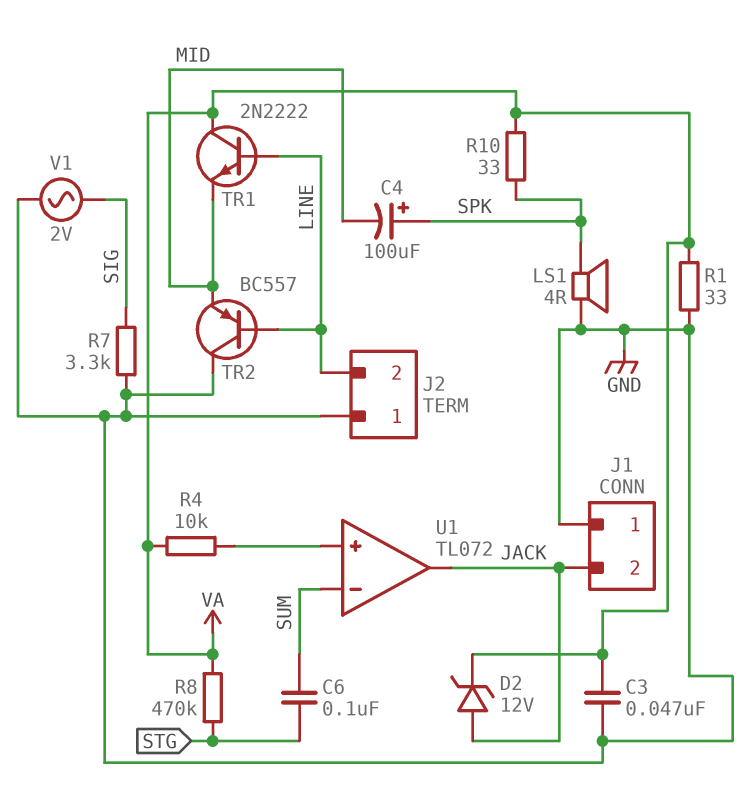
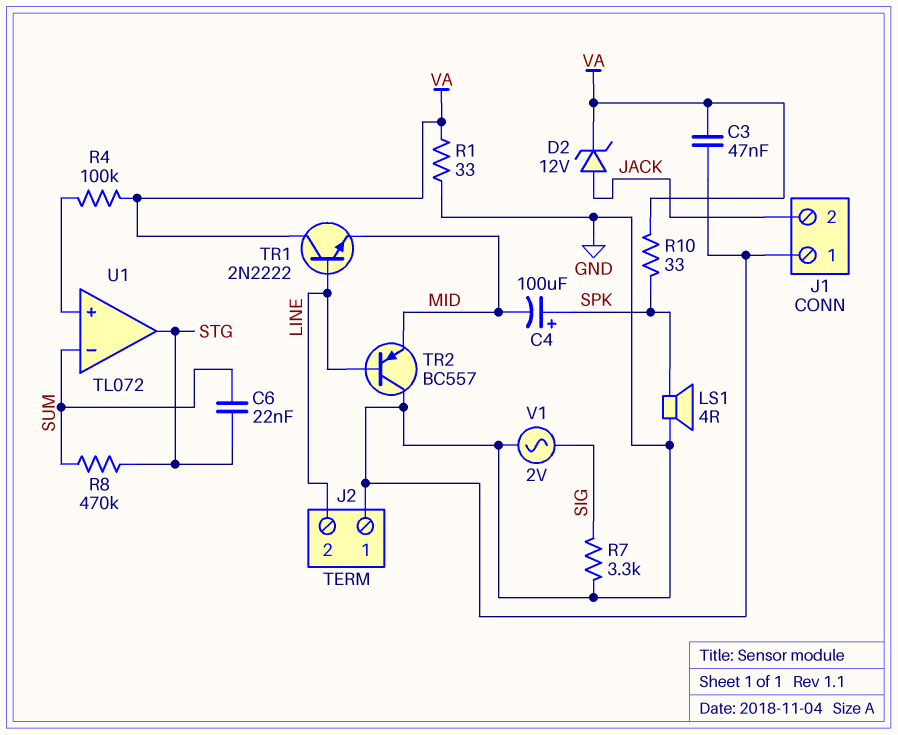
C6: 100nF (STG, SUM) -> 22nF (STG, SUM)
R4: 10k (U1/in+, VA) -> 100k (U1/in+, VA)
R8: 470k (STG, VA) -> 470k (STG, SUM)
U1 pin out: JACK -> STG

